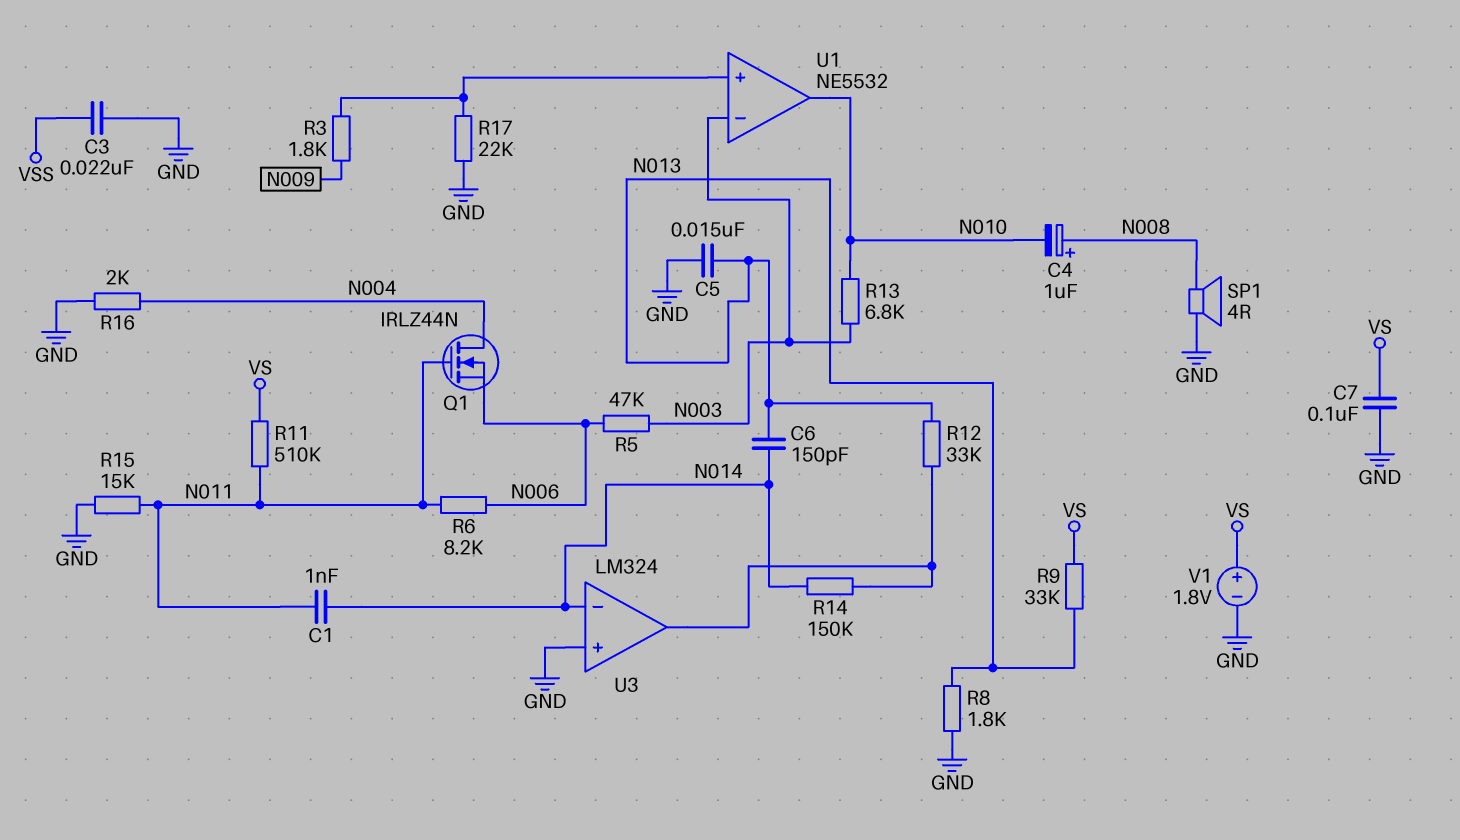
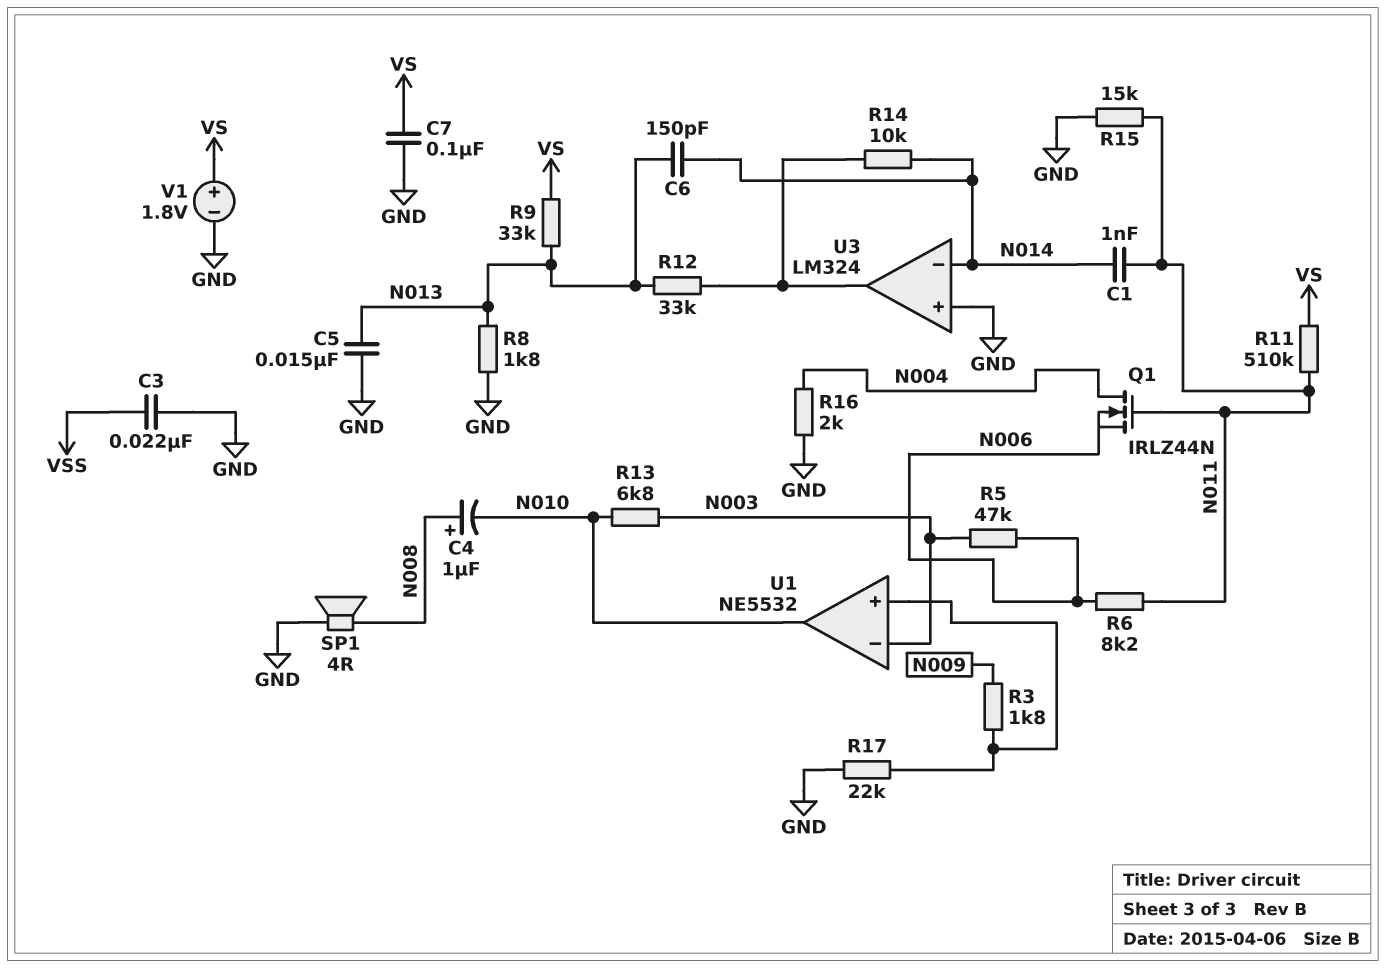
R14: 150k (N014, U3/out) -> 10k (N014, U3/out)

